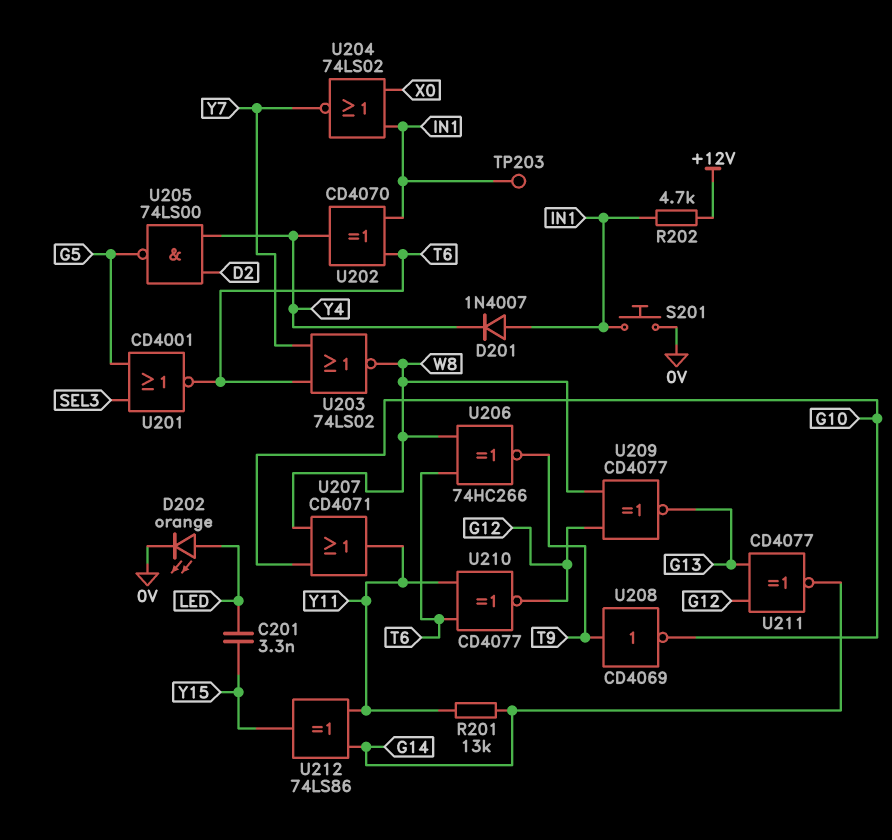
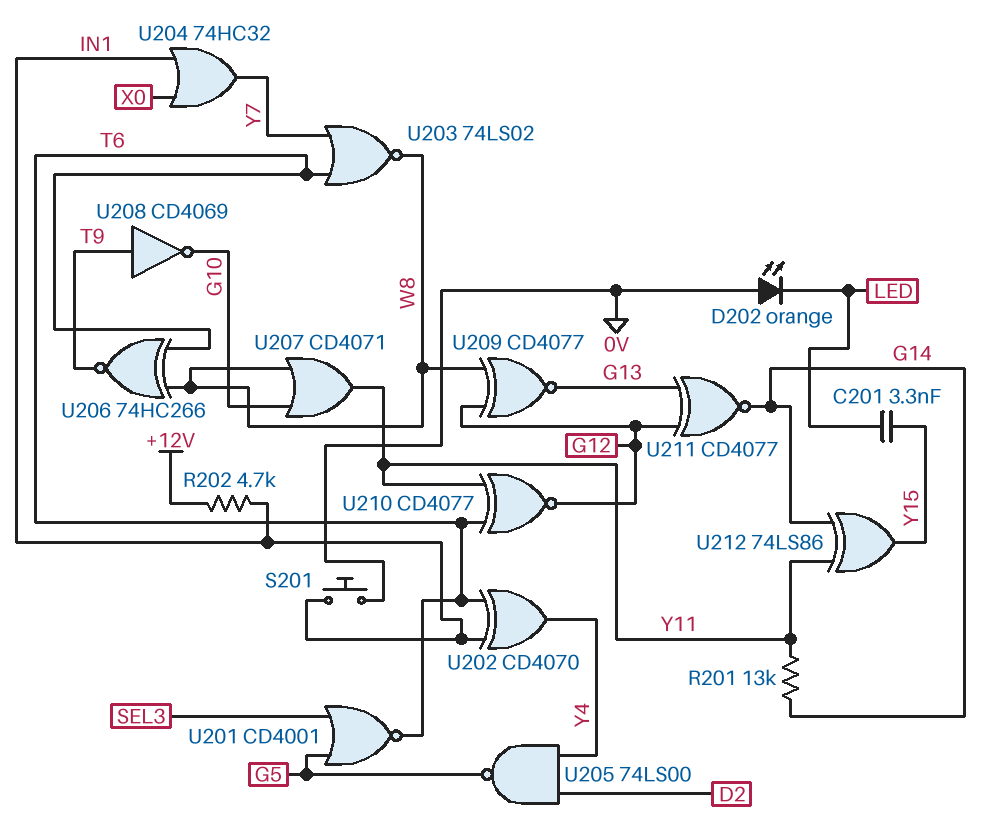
D201: diode 1N4007 (A IN1, K Y4) -> none
D202: LED orange (A LED, K 0V) -> LED orange (A 0V, K LED)
TP203: test point (IN1) -> none
U204: NOR 74LS02 (in IN1, in X0, out Y7) -> OR 74HC32 (in IN1, in X0, out Y7)

